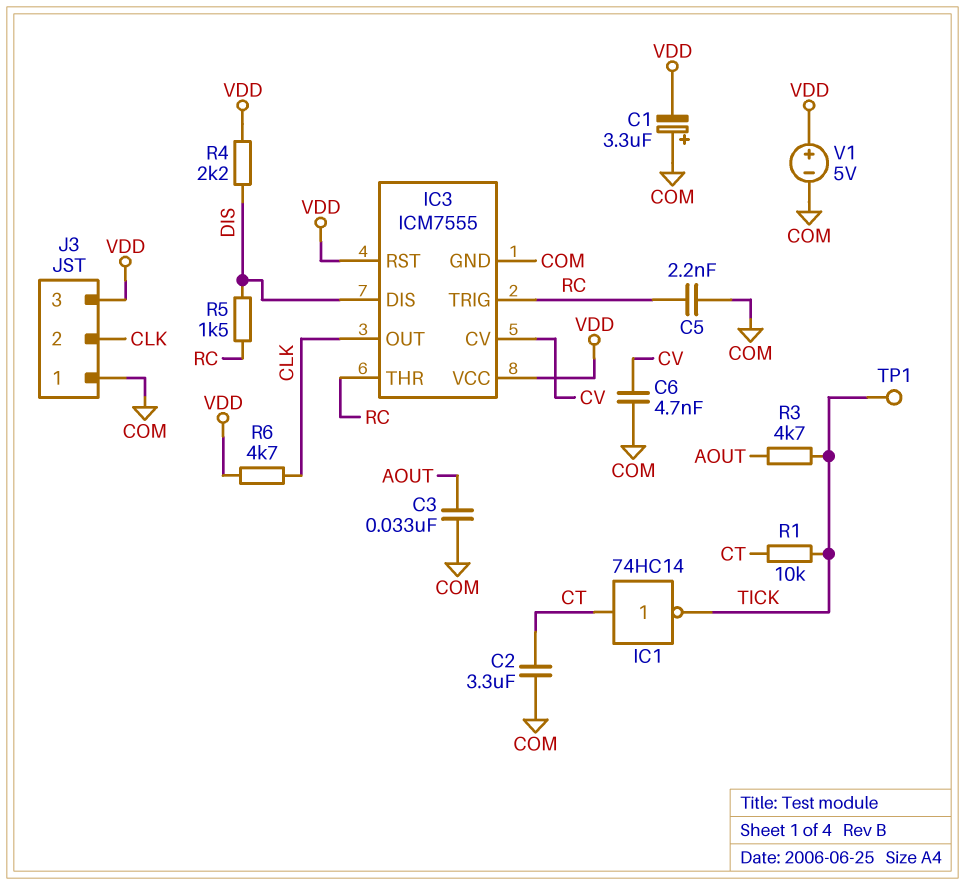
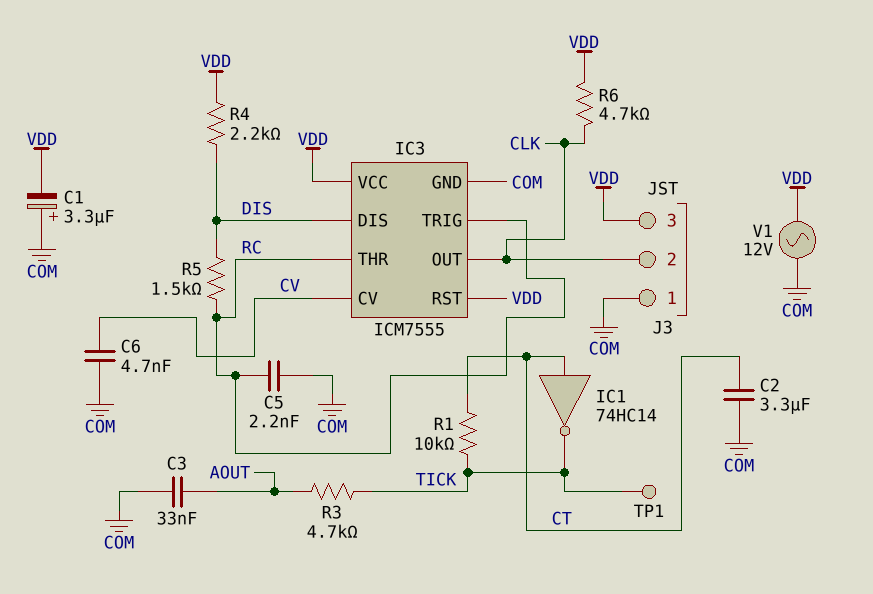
V1: 5V (plus VDD, minus COM) -> AC 12V (COM, VDD)

